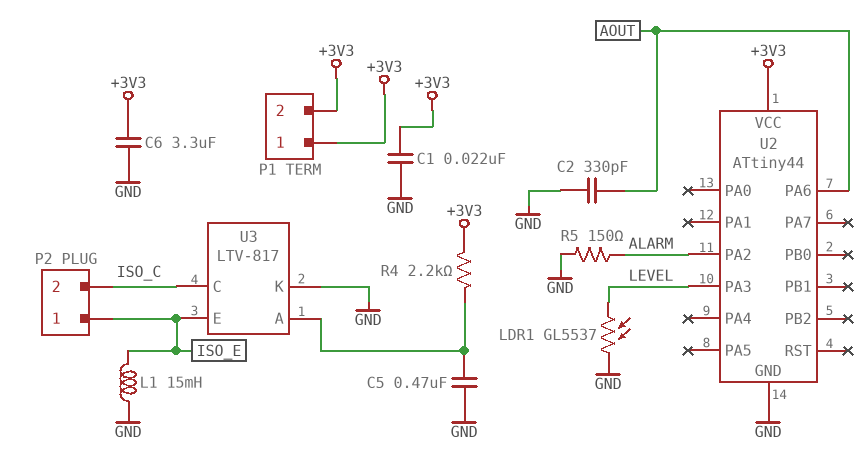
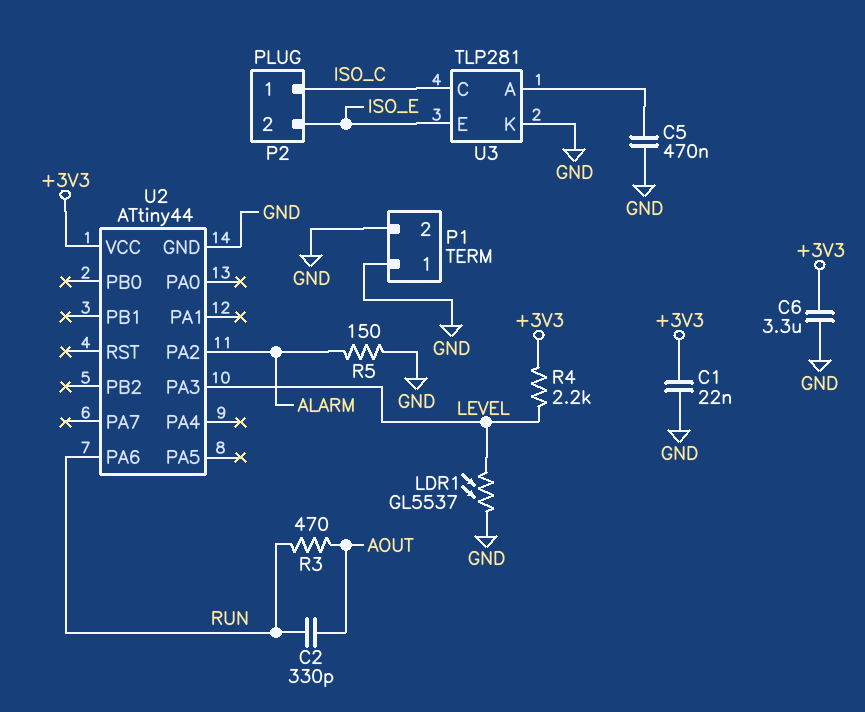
C2: 330pF (AOUT, GND) -> 330pF (AOUT, RUN)
L1: 15mH (GND, ISO_E) -> none
P1 pin 1: +3V3 -> GND
P1 pin 2: +3V3 -> GND
P2 pin 1: ISO_E -> ISO_C
P2 pin 2: ISO_C -> ISO_E
R3: none -> 470 (AOUT, RUN)
R4: 2.2k (+3V3, U3/A) -> 2.2k (+3V3, LEVEL)
U2 pin PA6: AOUT -> RUN
U3: LTV-817 -> TLP281

